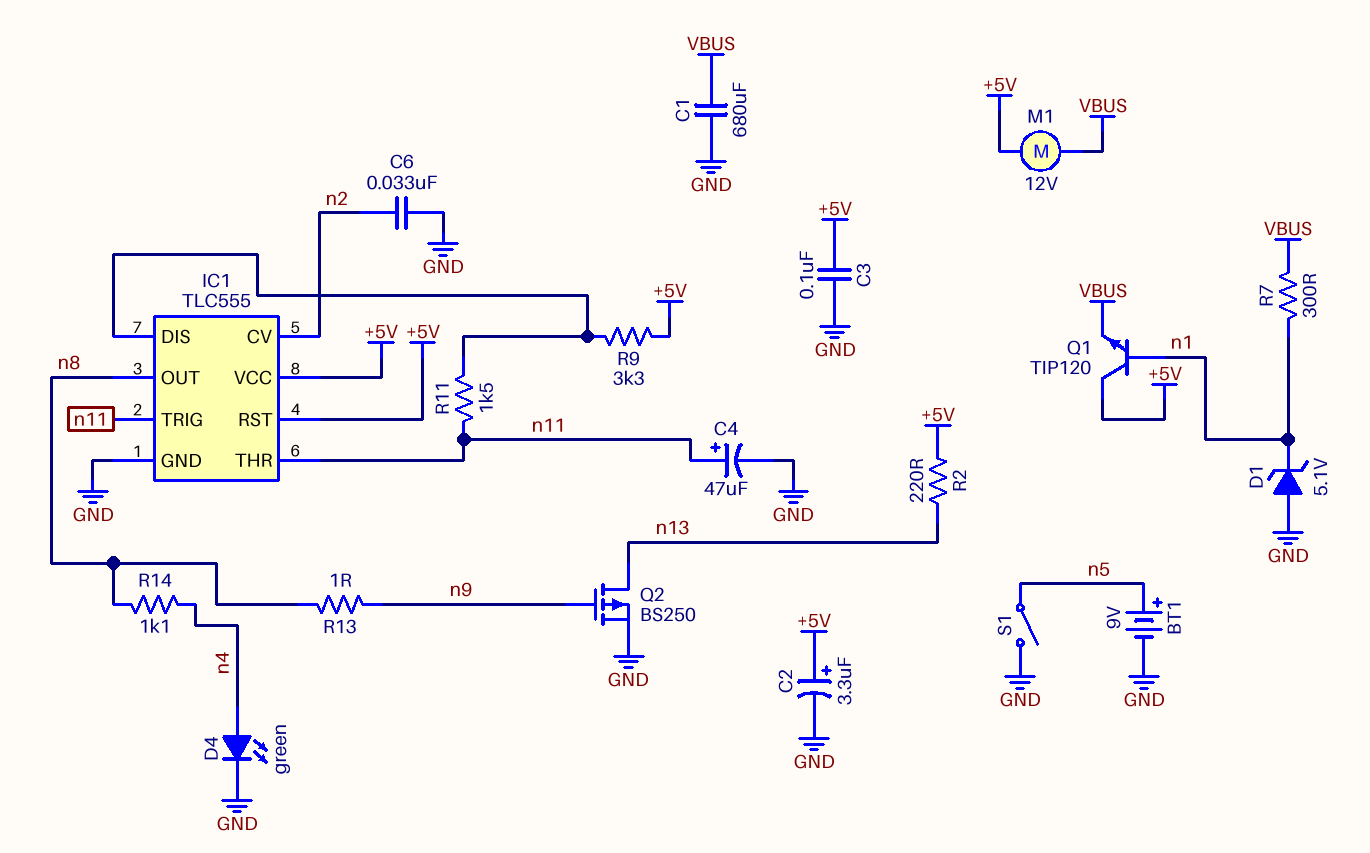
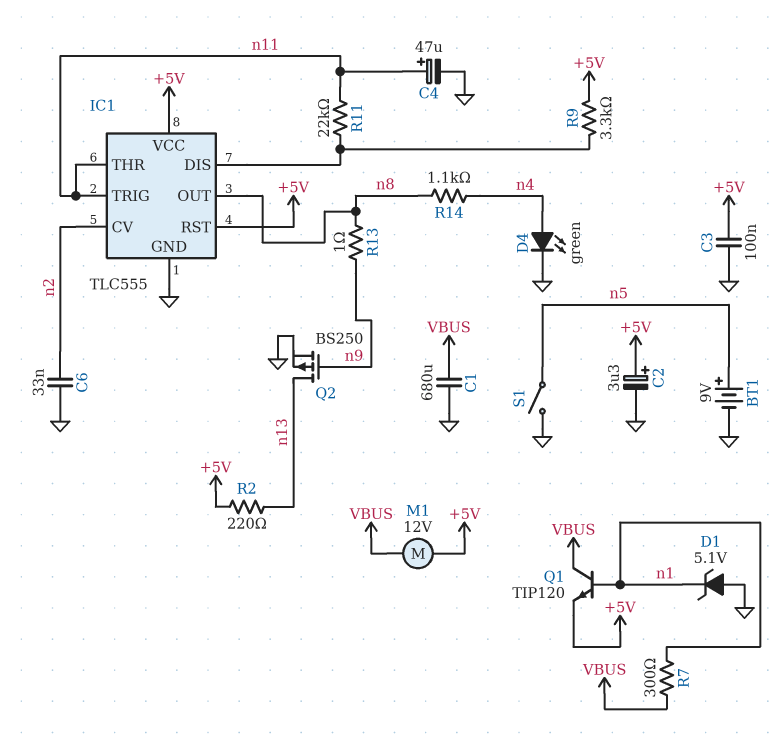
Q1: NPN TIP120 (B n1, C +5V, E VBUS) -> NPN TIP120 (B n1, C VBUS, E +5V)
R11: 1.5k (IC1/DIS, n11) -> 22k (IC1/DIS, n11)

